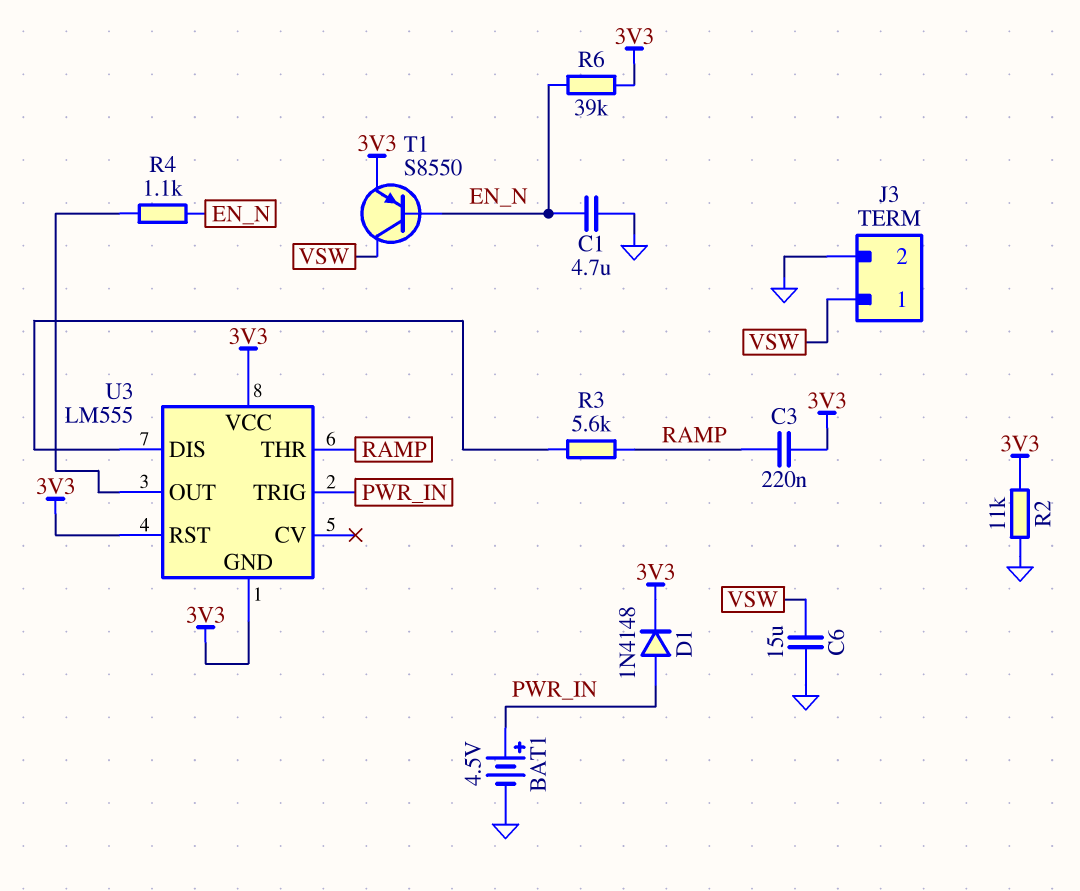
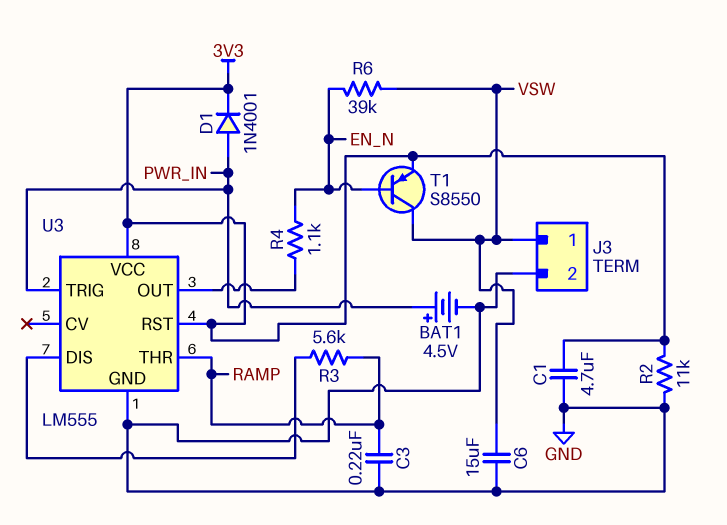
C1: 4.7uF (EN_N, GND) -> 4.7uF (3V3, GND)
C3: 220nF (3V3, RAMP) -> 220nF (GND, RAMP)
D1: diode 1N4148 (A PWR_IN, K 3V3) -> diode 1N4001 (A PWR_IN, K 3V3)
R6: 39k (3V3, EN_N) -> 39k (EN_N, VSW)
U3 pin GND: 3V3 -> GND

